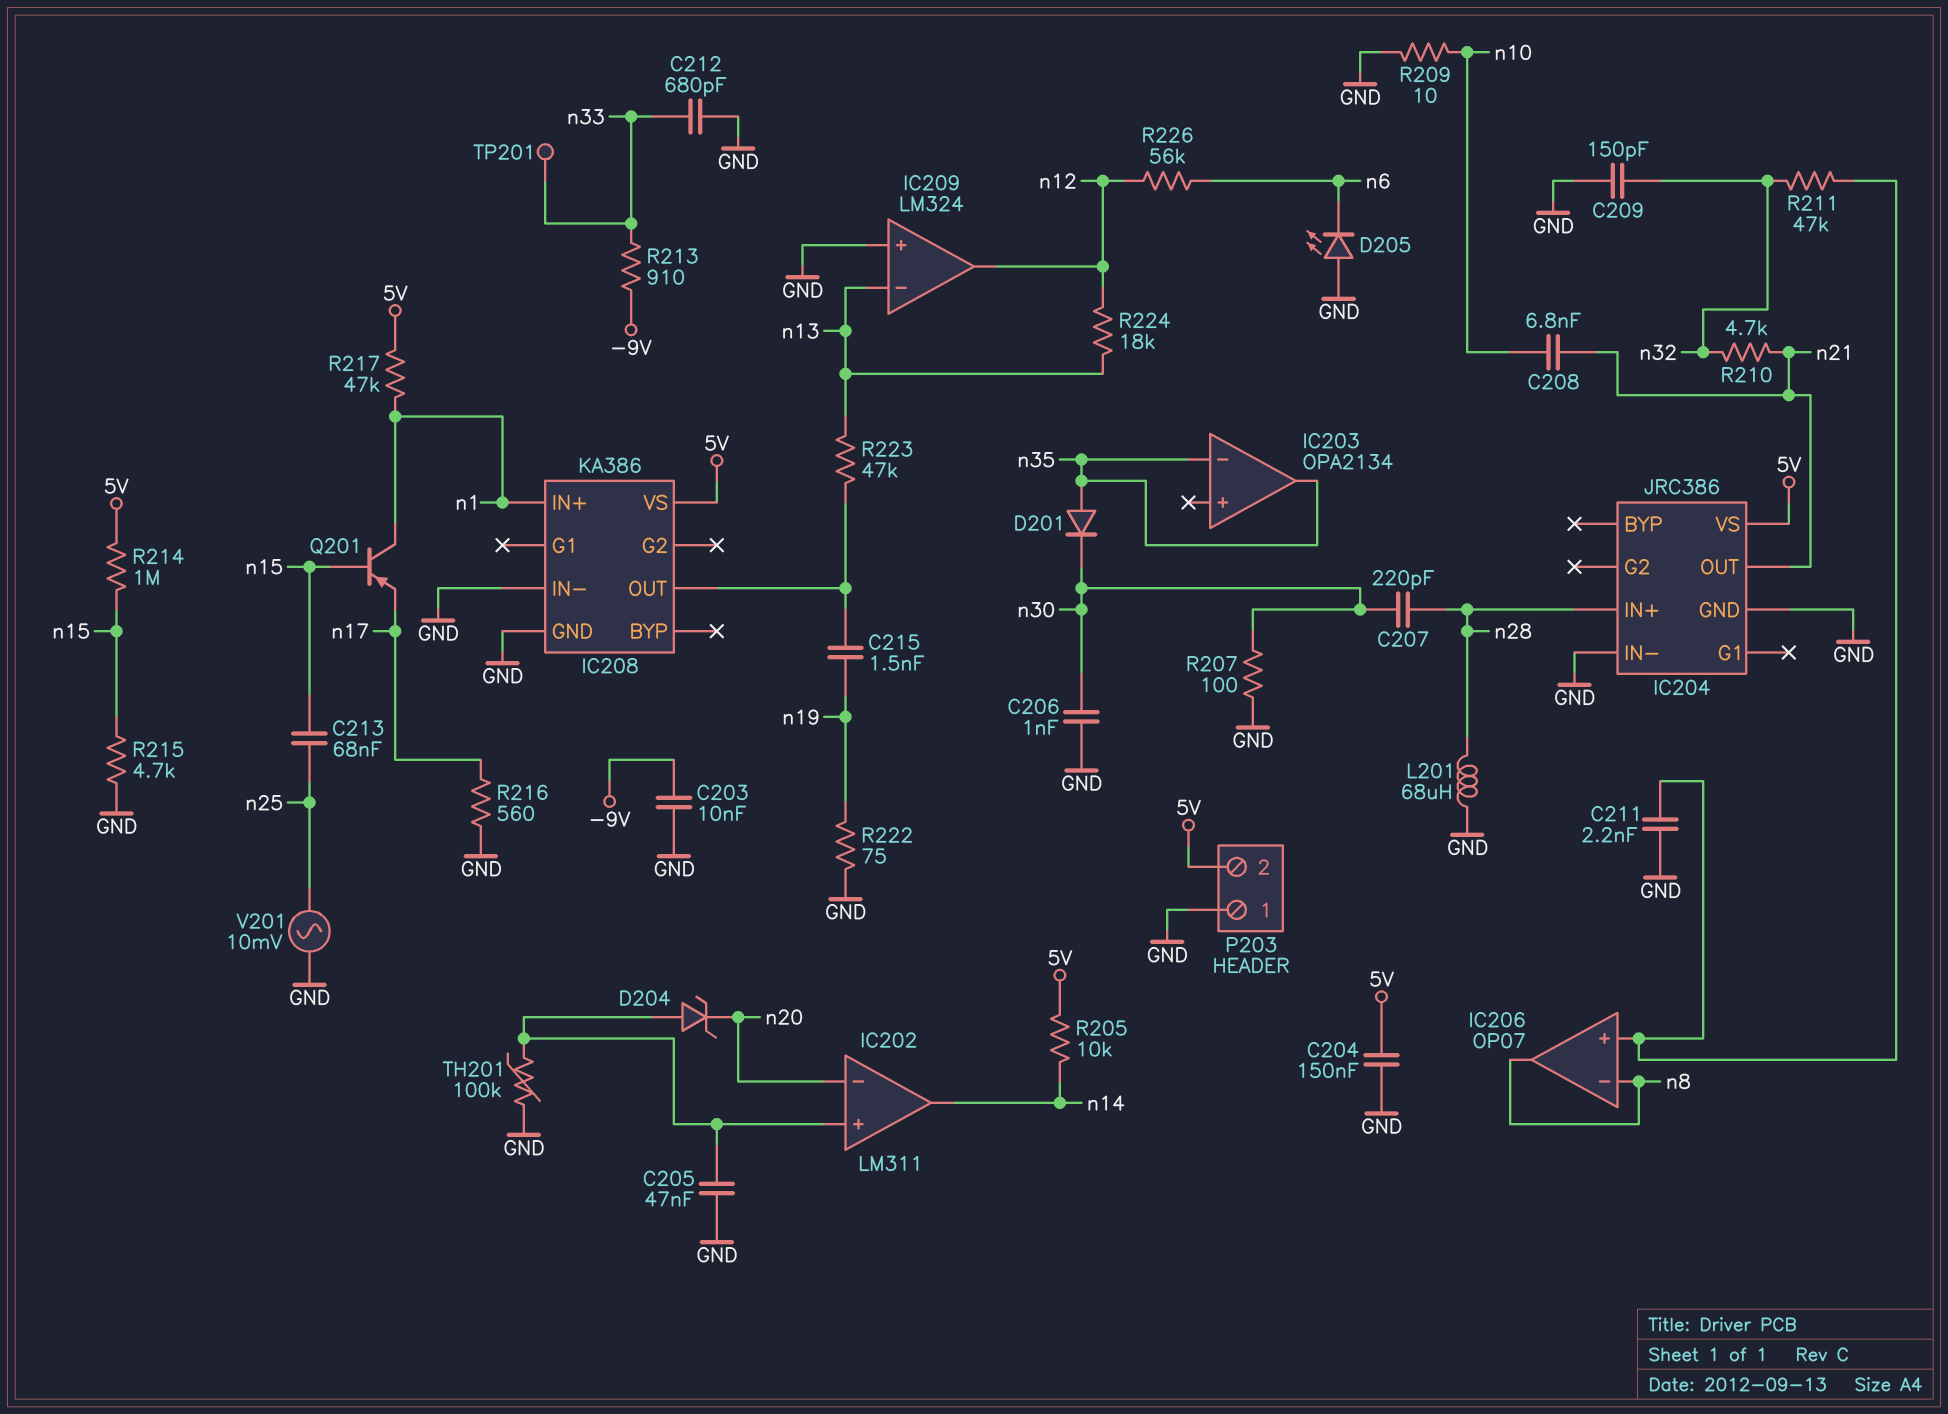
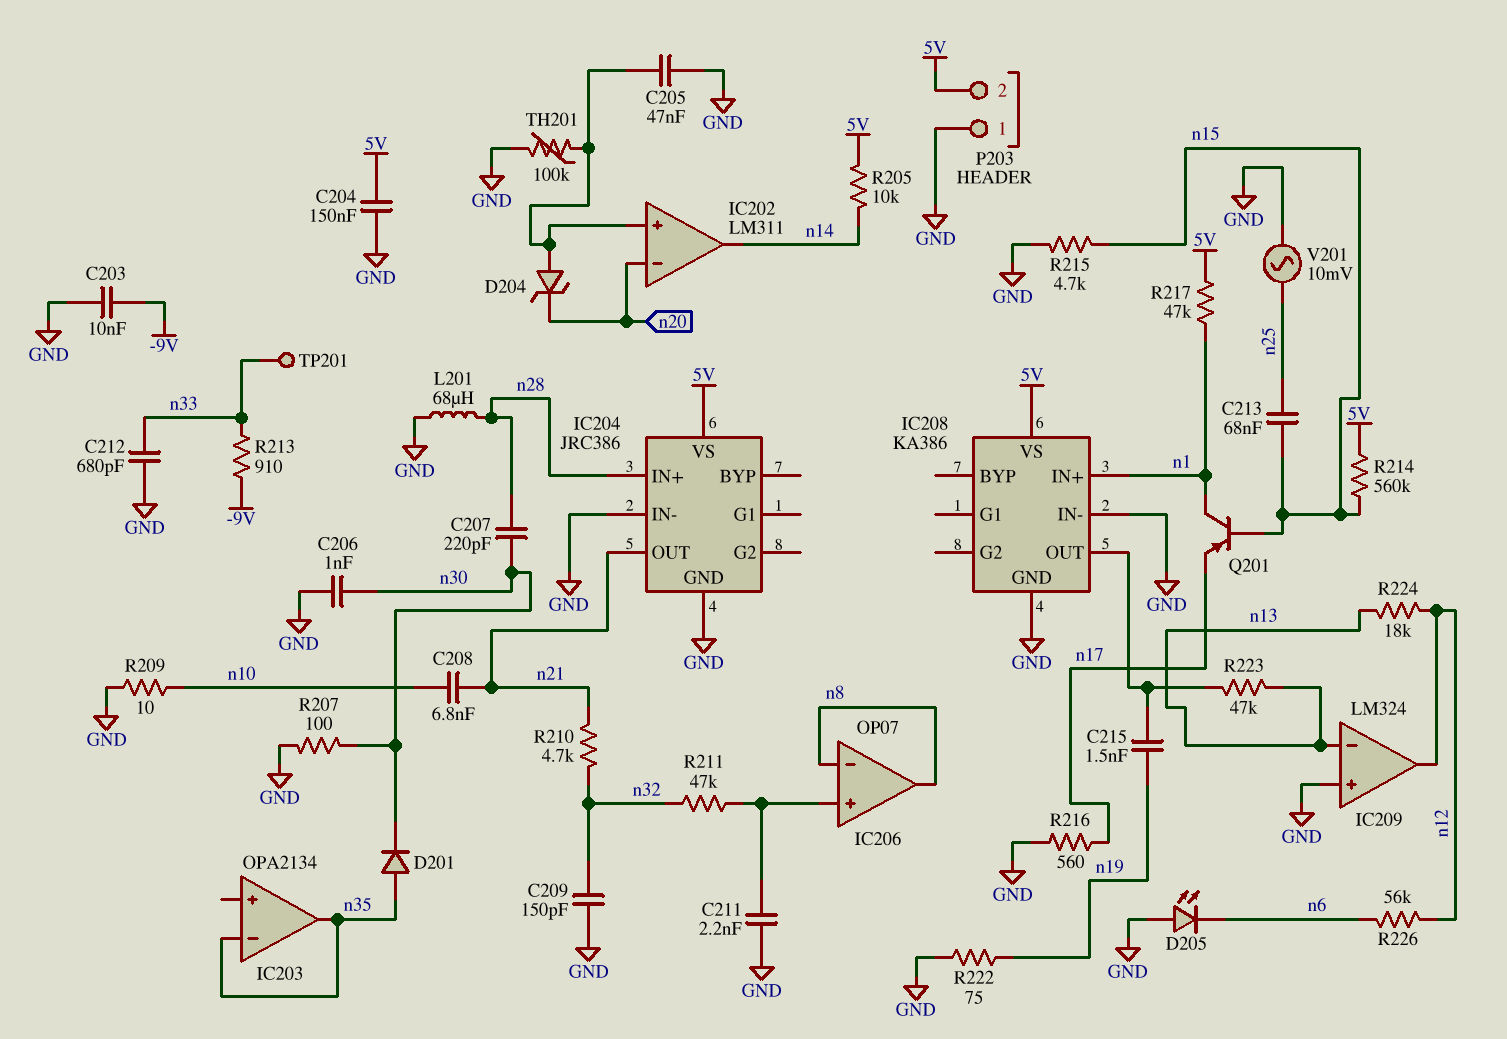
R214: 1M (5V, n15) -> 560k (5V, n15)

